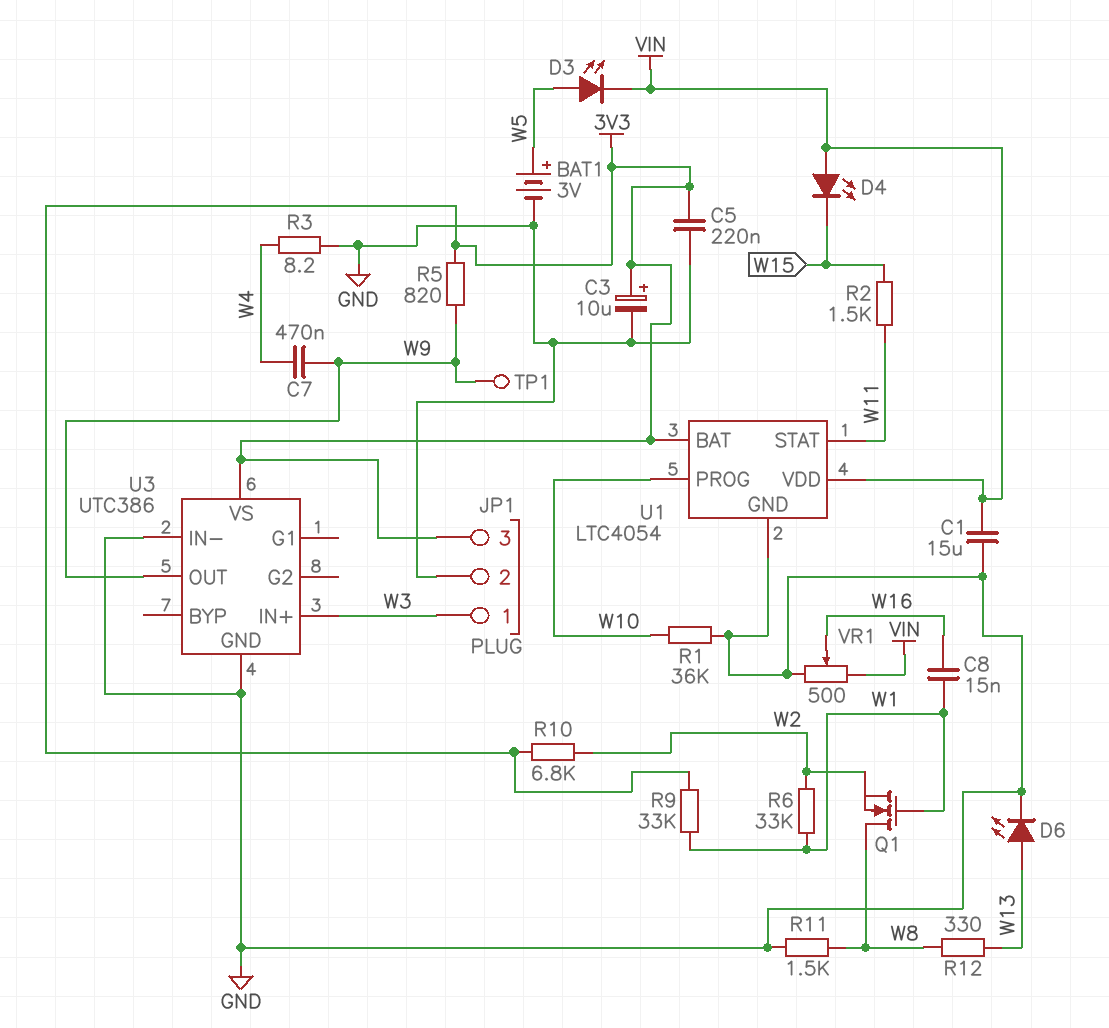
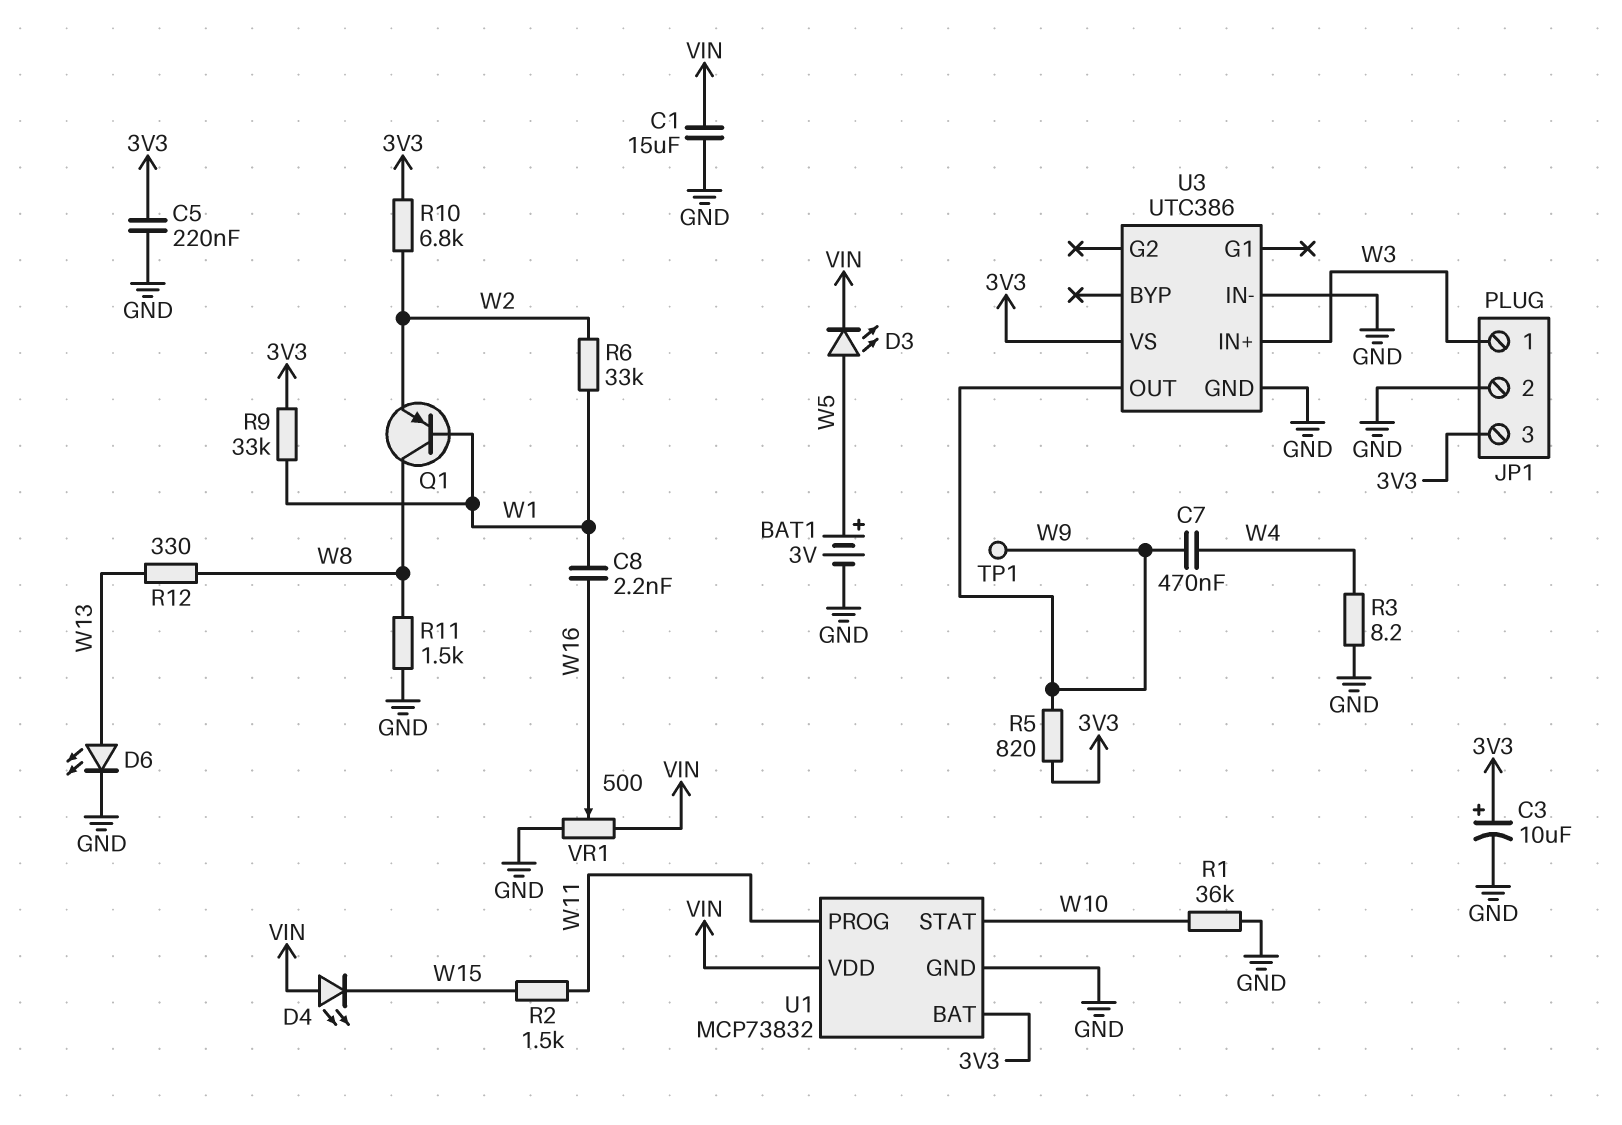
C8: 15nF (W1, W16) -> 2.2nF (W1, W16)
Q1: NMOS (G W1, D W8, S W2) -> PNP (B W1, C W8, E W2)
U1: LTC4054 -> MCP73832
U1 pin PROG: W10 -> W11
U1 pin STAT: W11 -> W10

